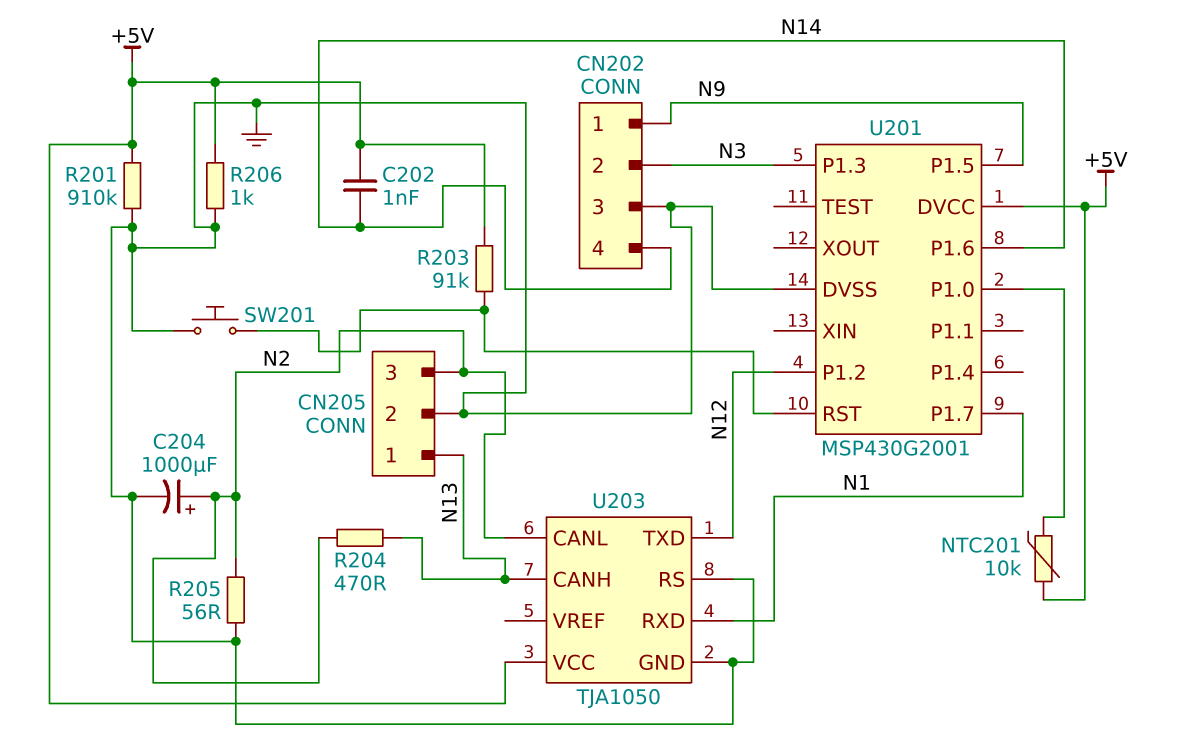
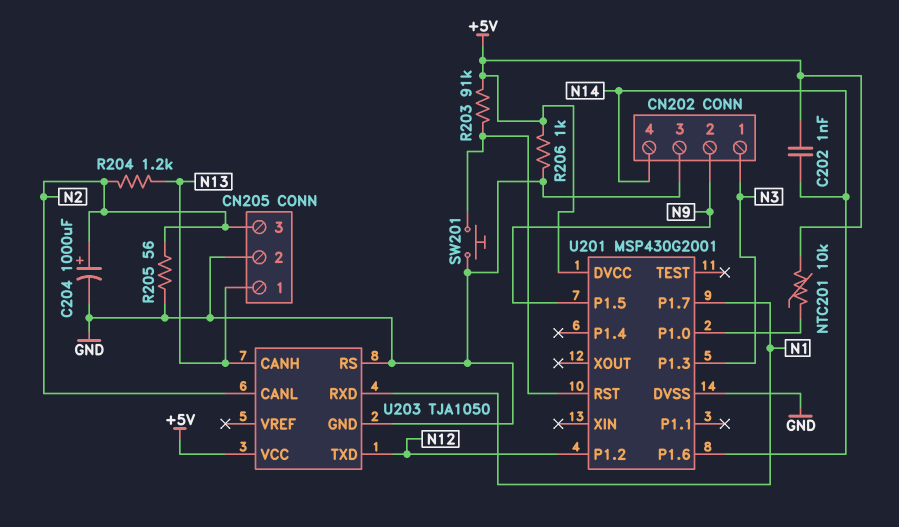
CN202 pin 1: N9 -> N3
CN202 pin 2: N3 -> N9
R201: 910k (+5V, GND) -> none
R204: 470 (N2, N13) -> 1.2k (N2, N13)

